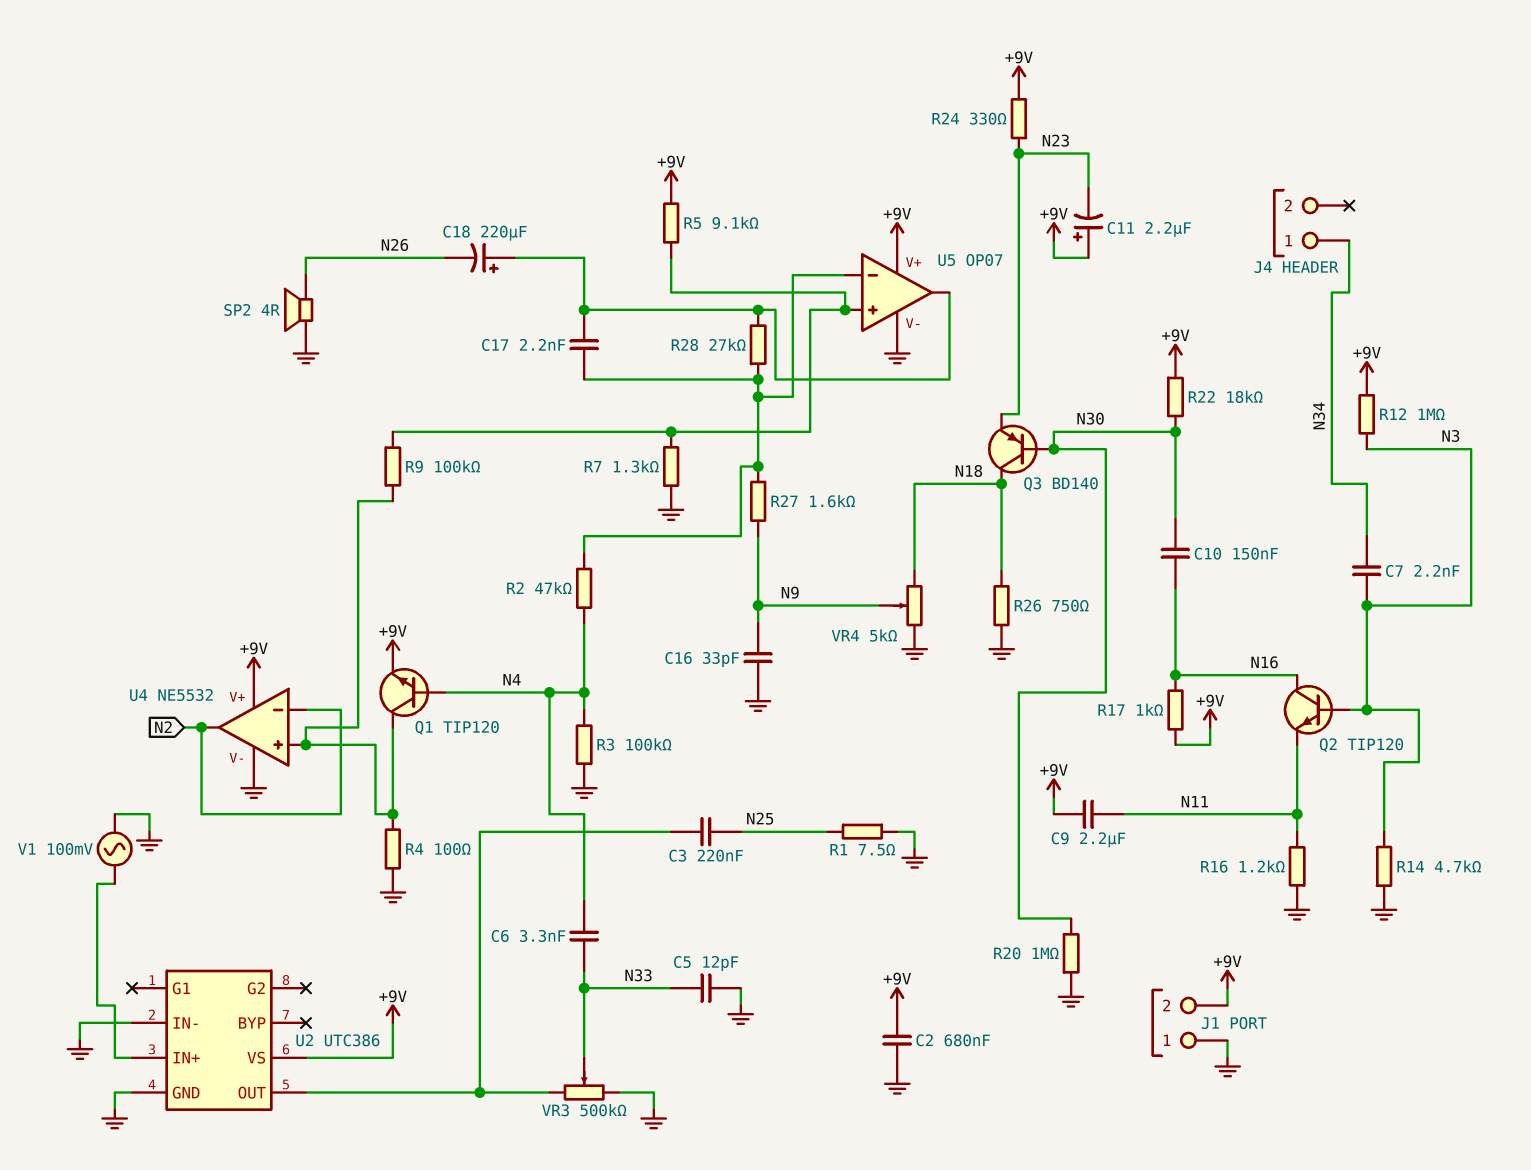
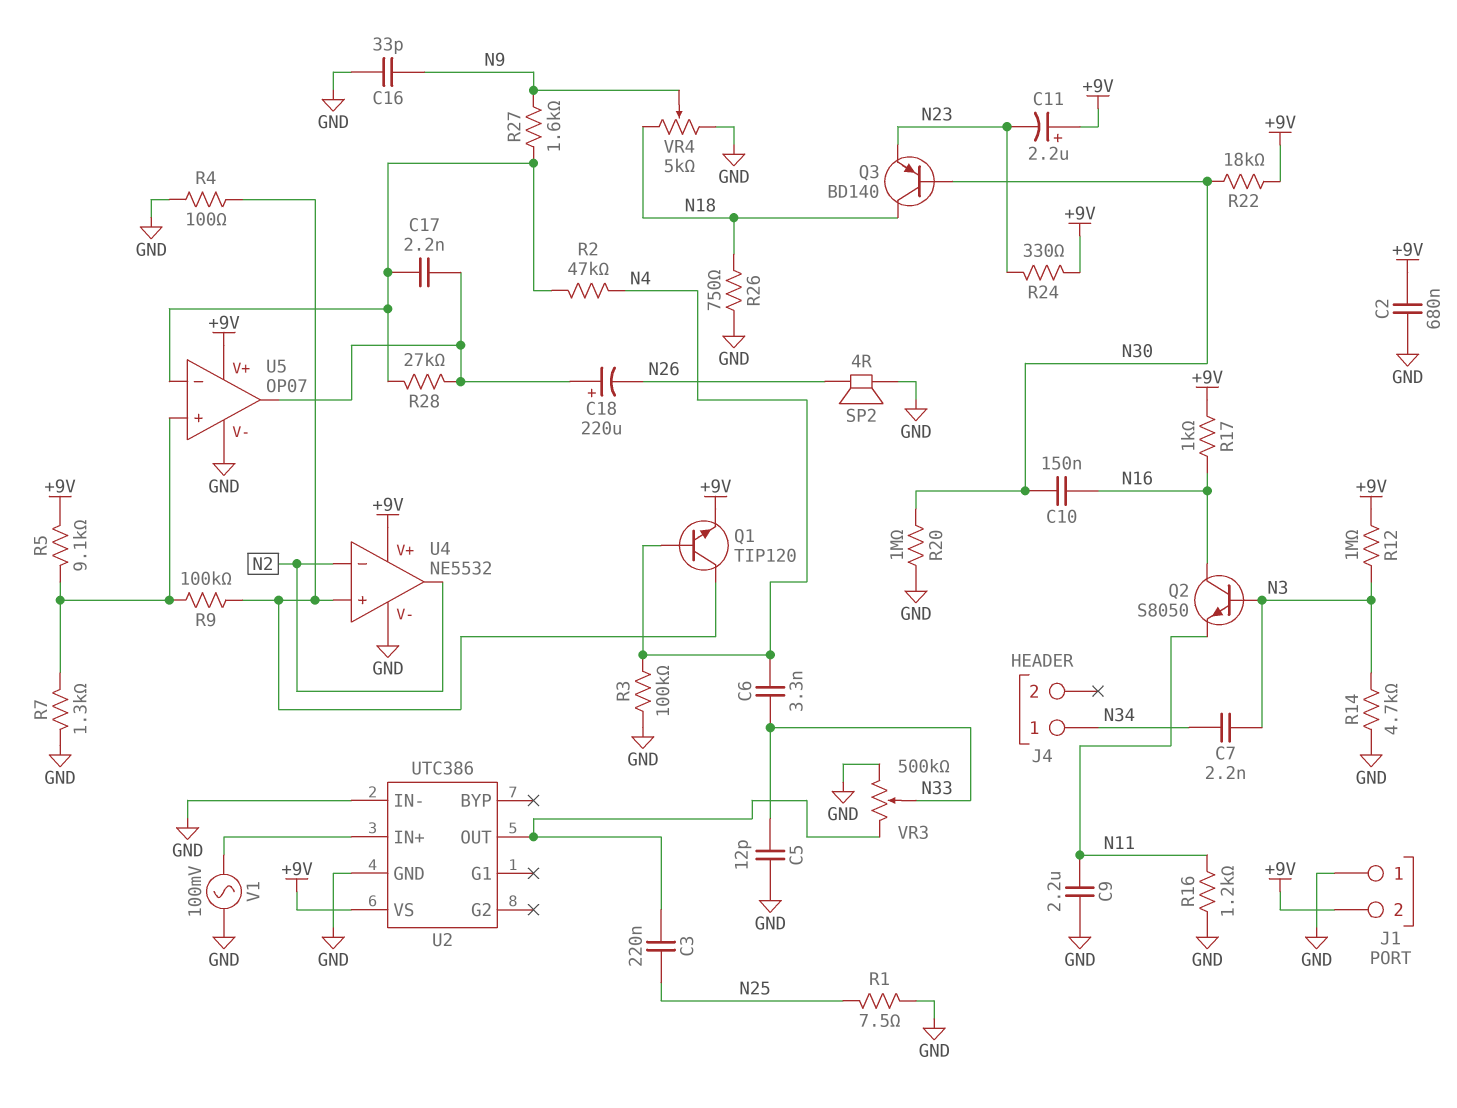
C9: 2.2uF (+9V, N11) -> 2.2uF (GND, N11)
Q2: NPN TIP120 (B N3, C N16, E N11) -> NPN S8050 (B N3, C N16, E N11)

